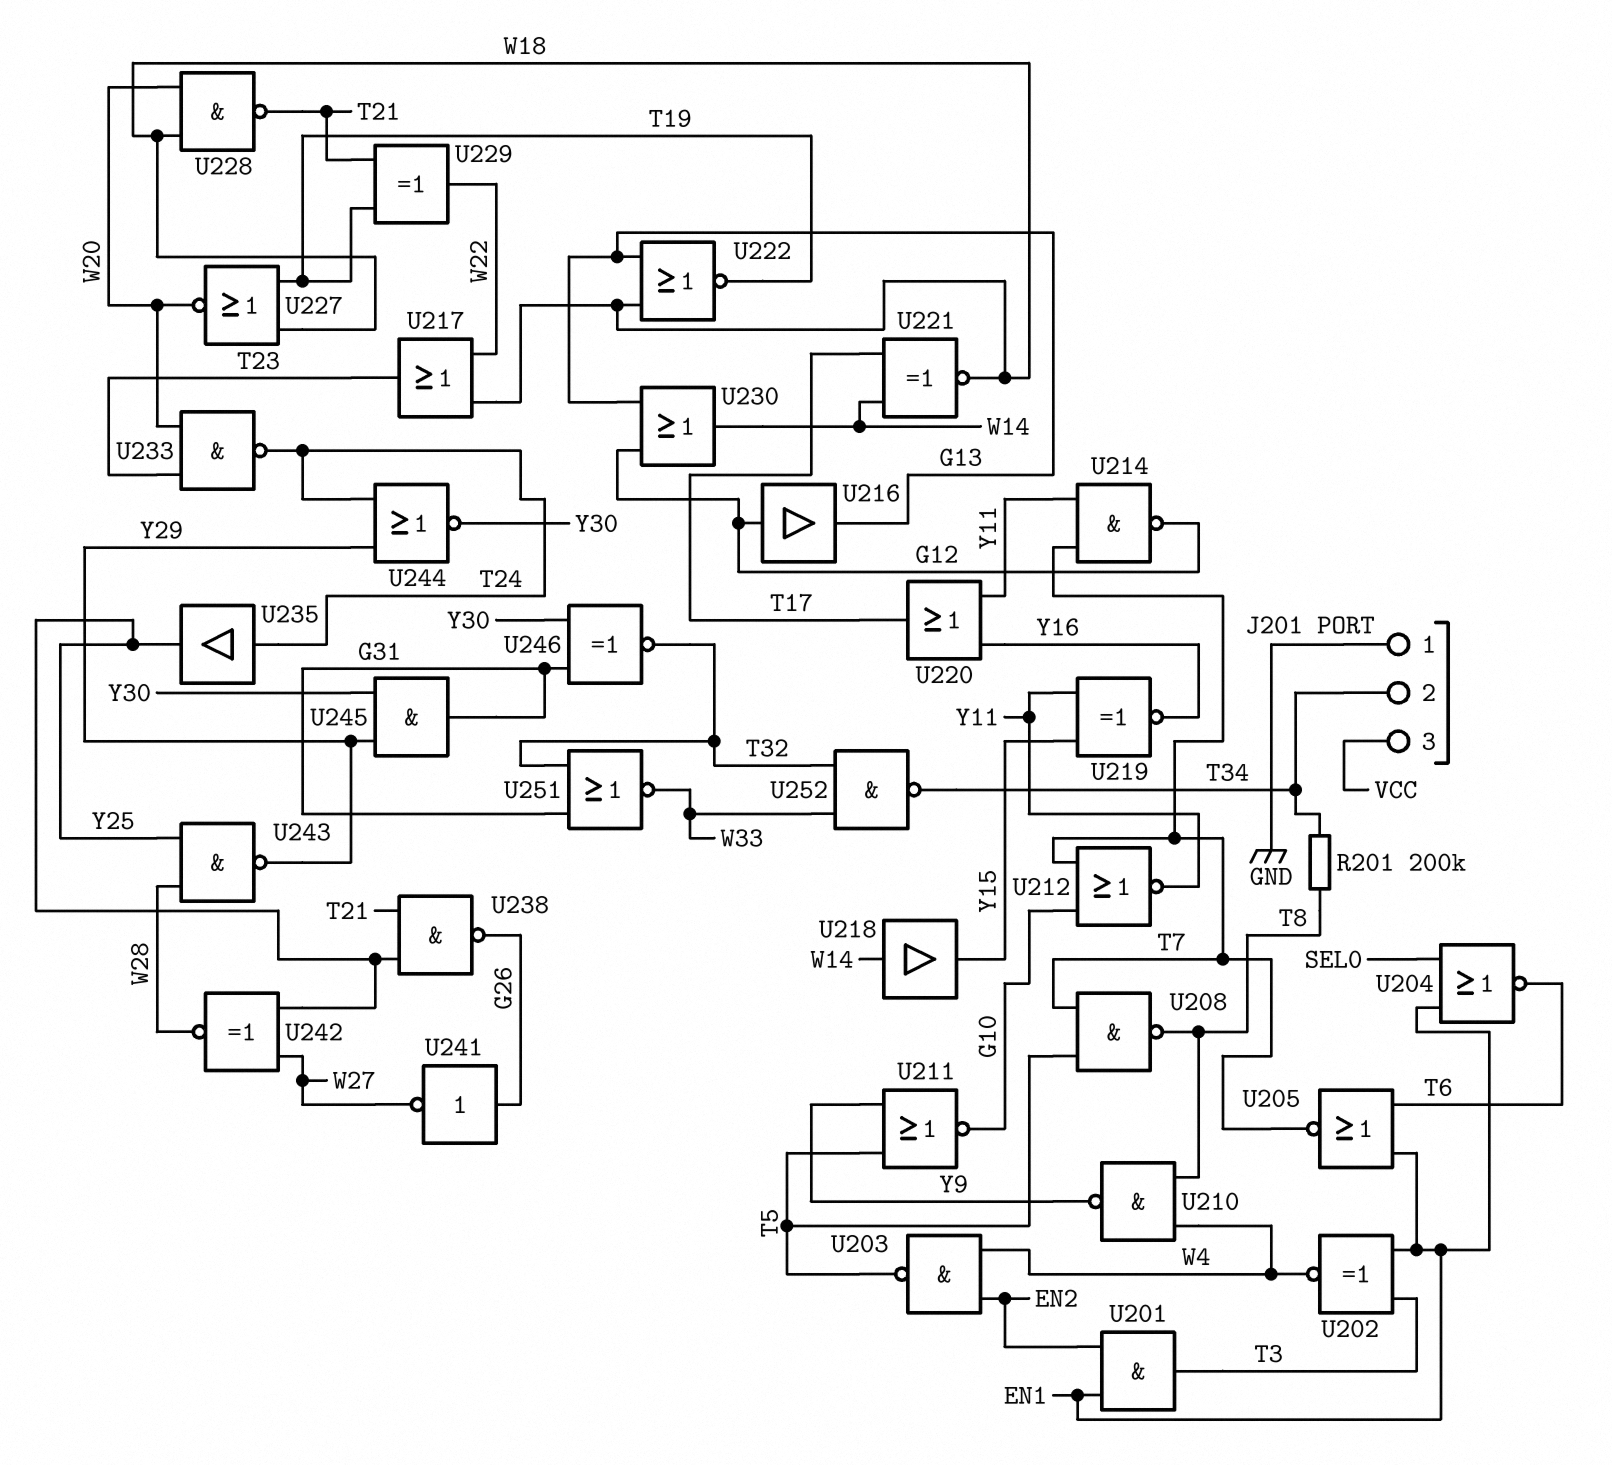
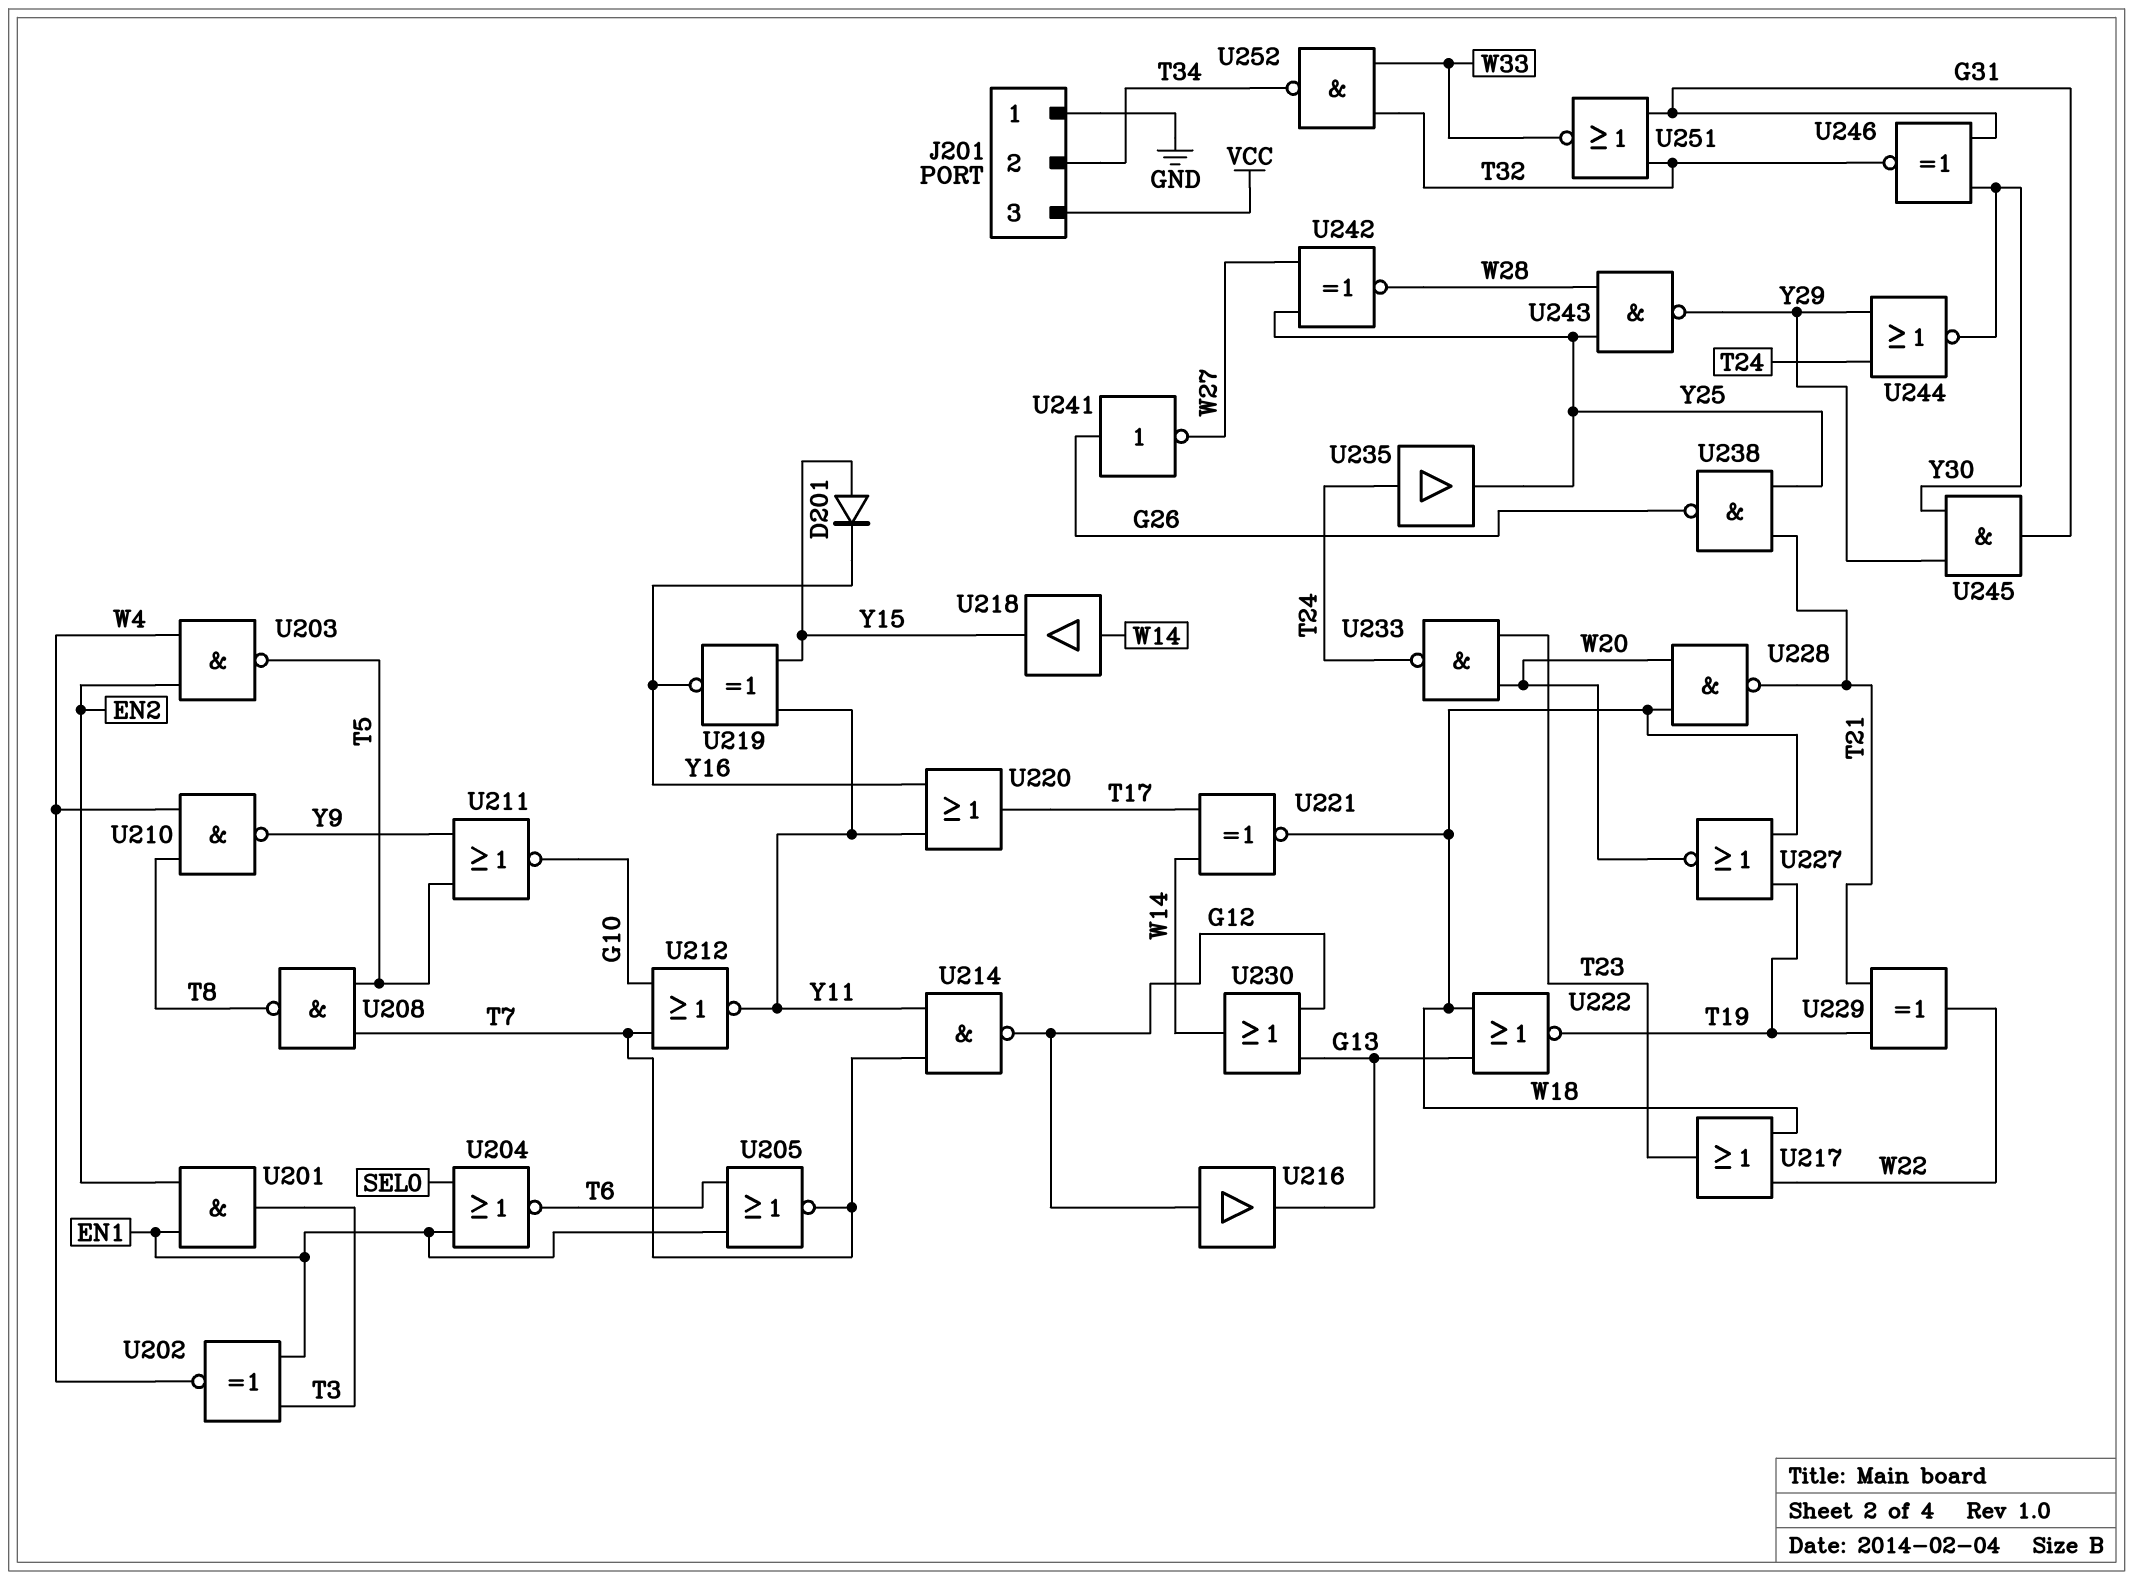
D201: none -> diode (A Y15, K Y16)
R201: 200k (T8, T34) -> none

